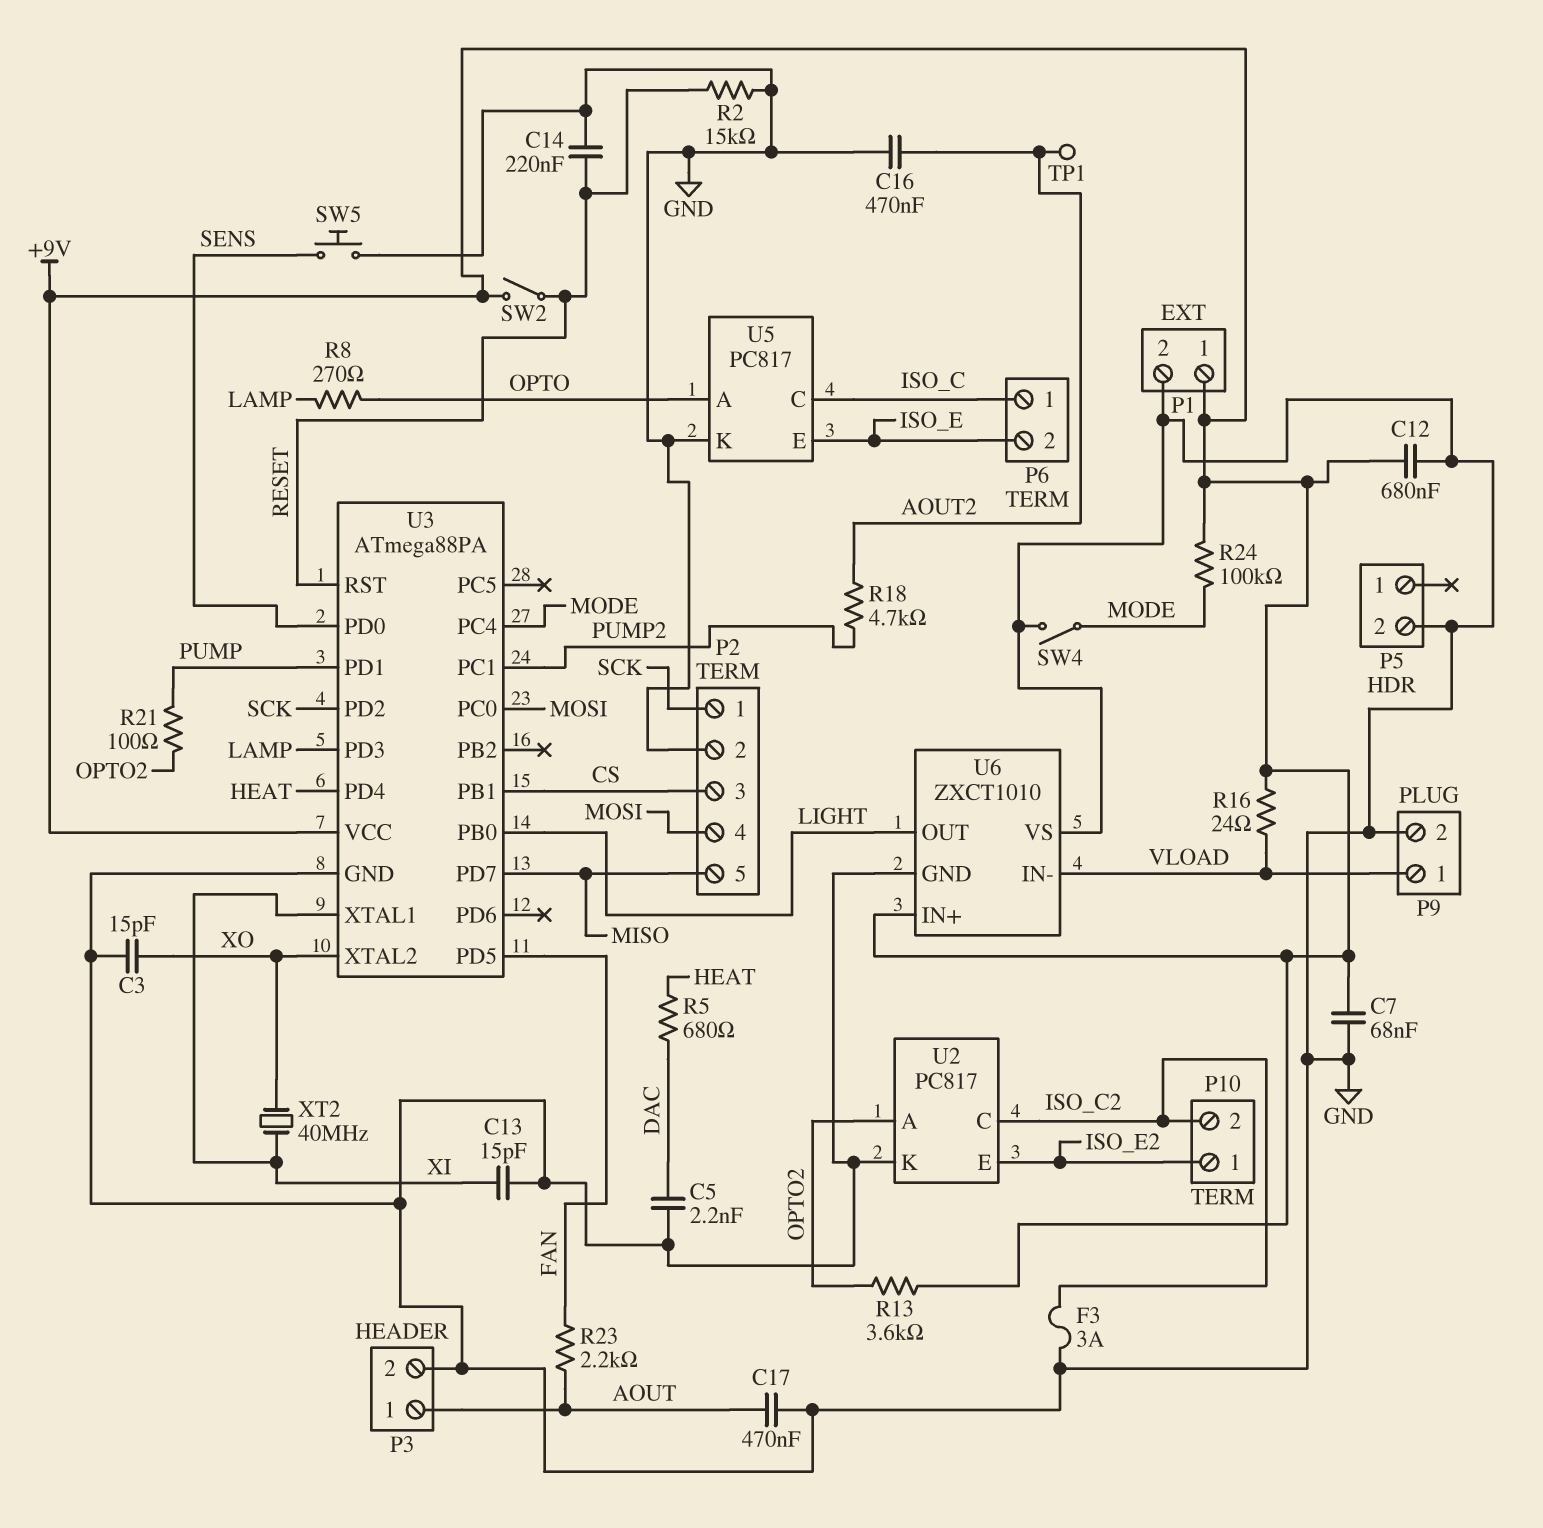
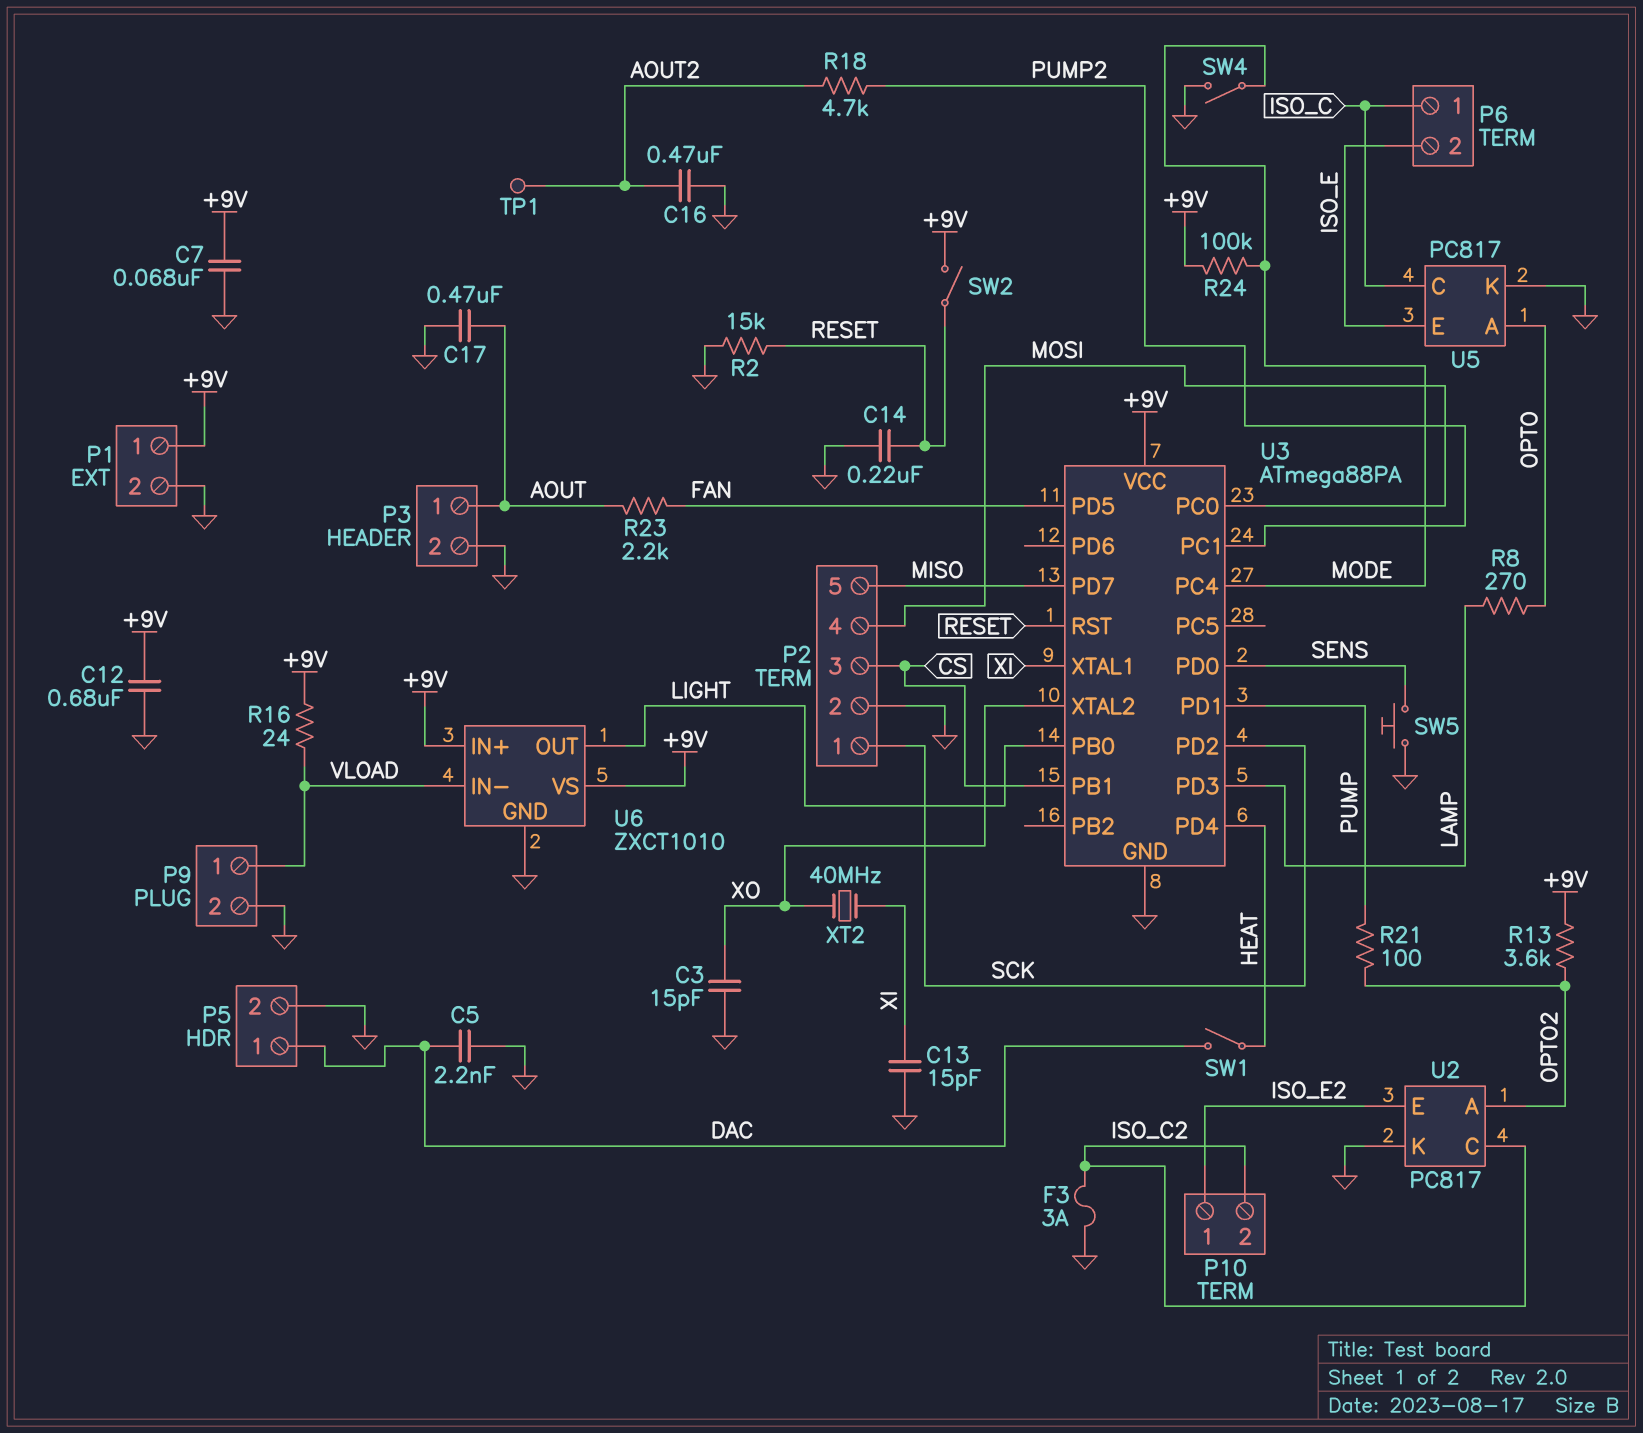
P5 pin 1: none -> DAC
R5: 680 (DAC, HEAT) -> none
SW1: none -> switch (DAC, HEAT)
U6 pin VS: GND -> +9V

